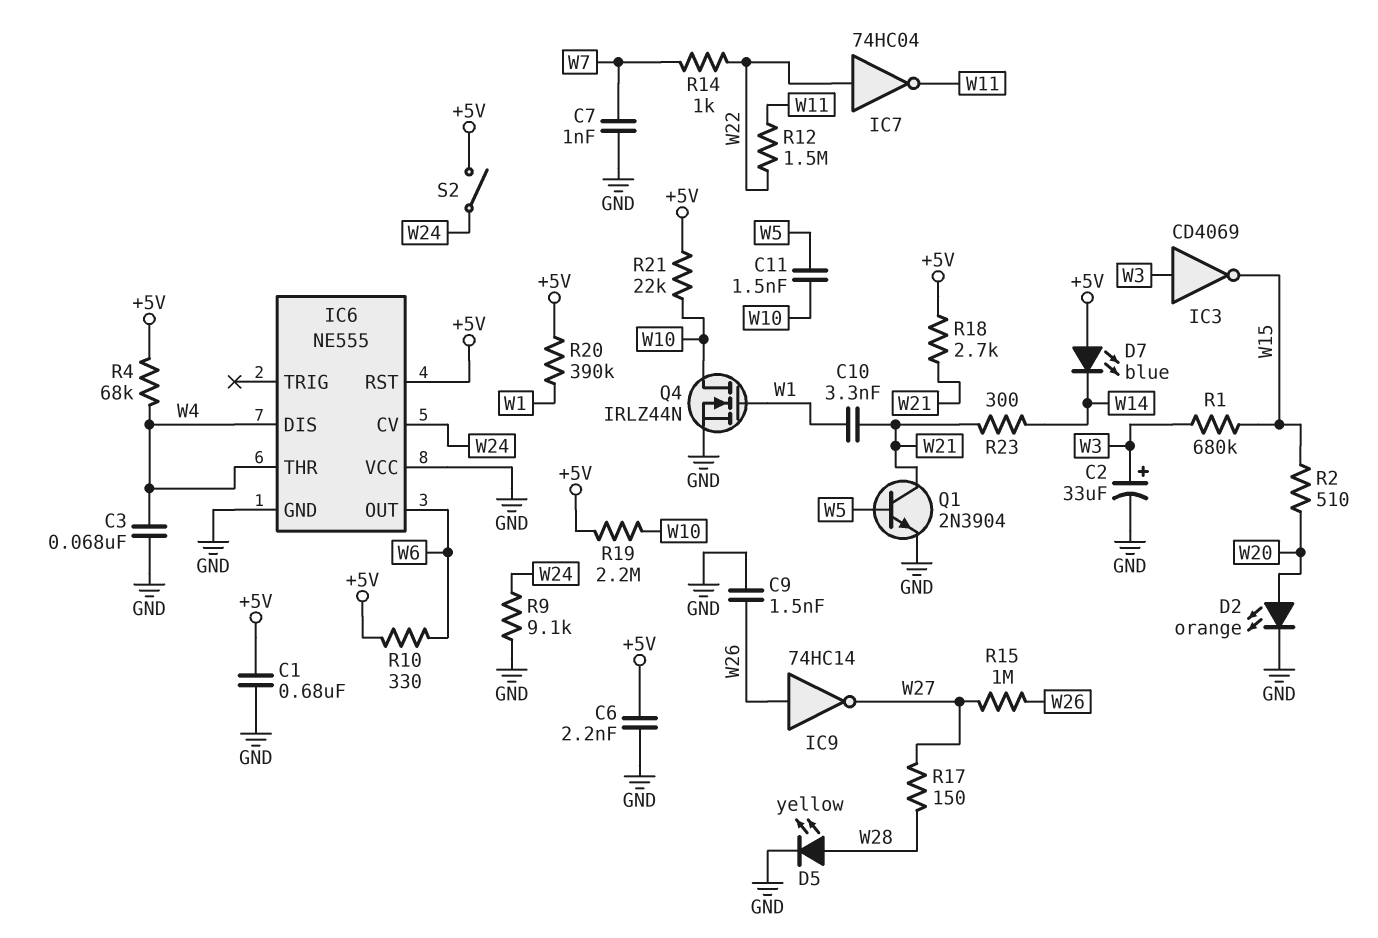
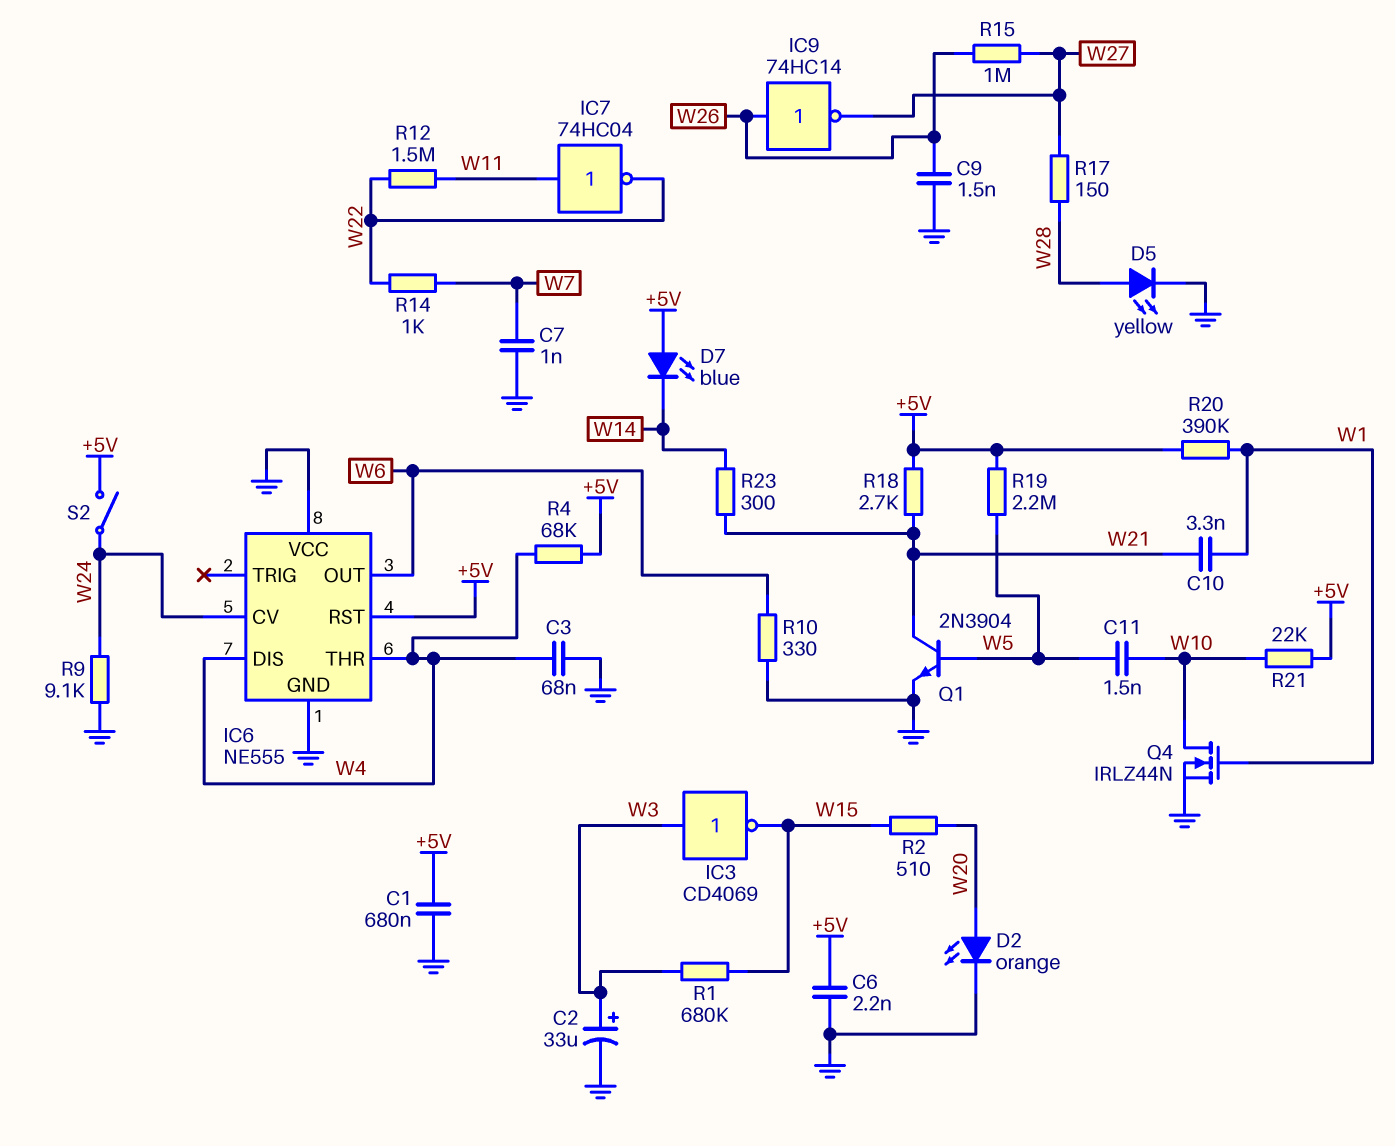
IC7: NOT 74HC04 (in W22, out W11) -> NOT 74HC04 (in W11, out W22)
R10: 330 (+5V, W6) -> 330 (GND, W6)
R19: 2.2M (+5V, W10) -> 2.2M (+5V, W5)

